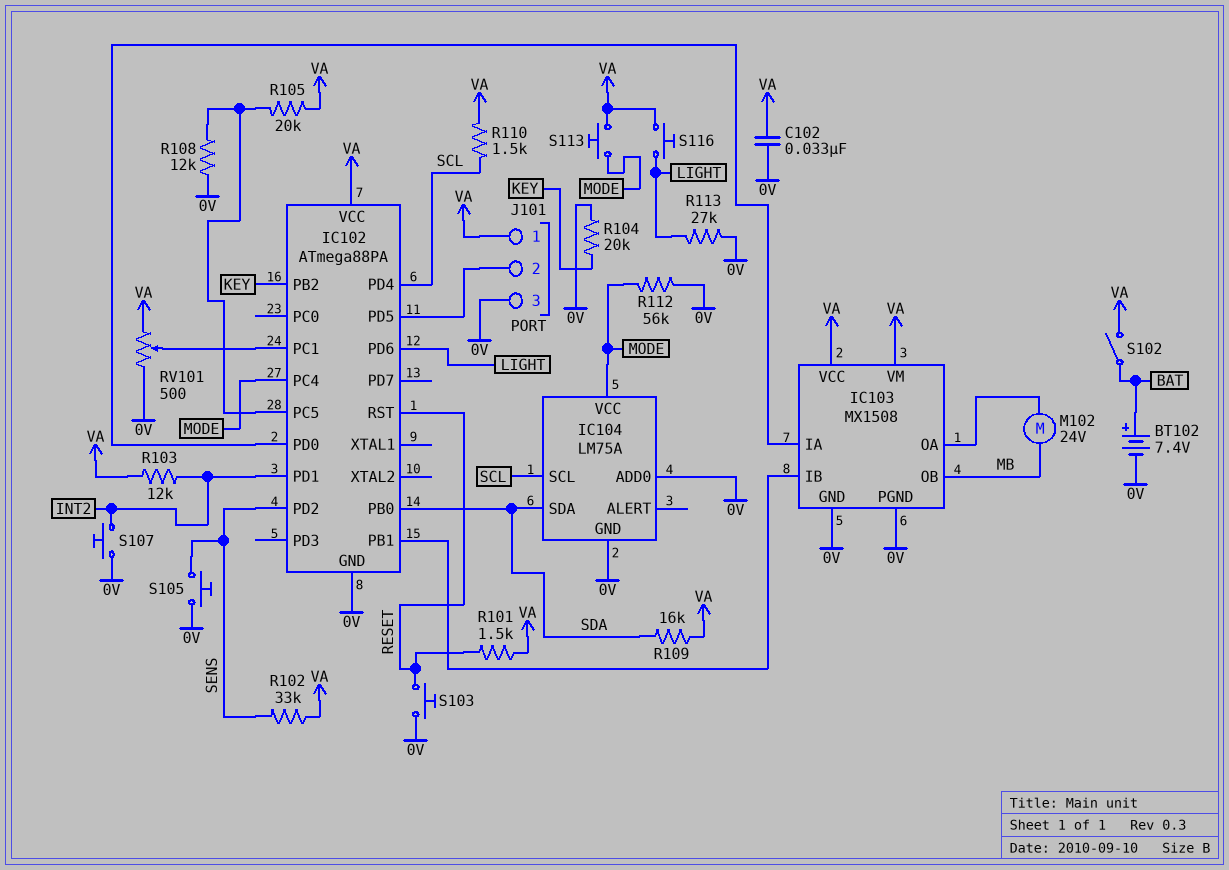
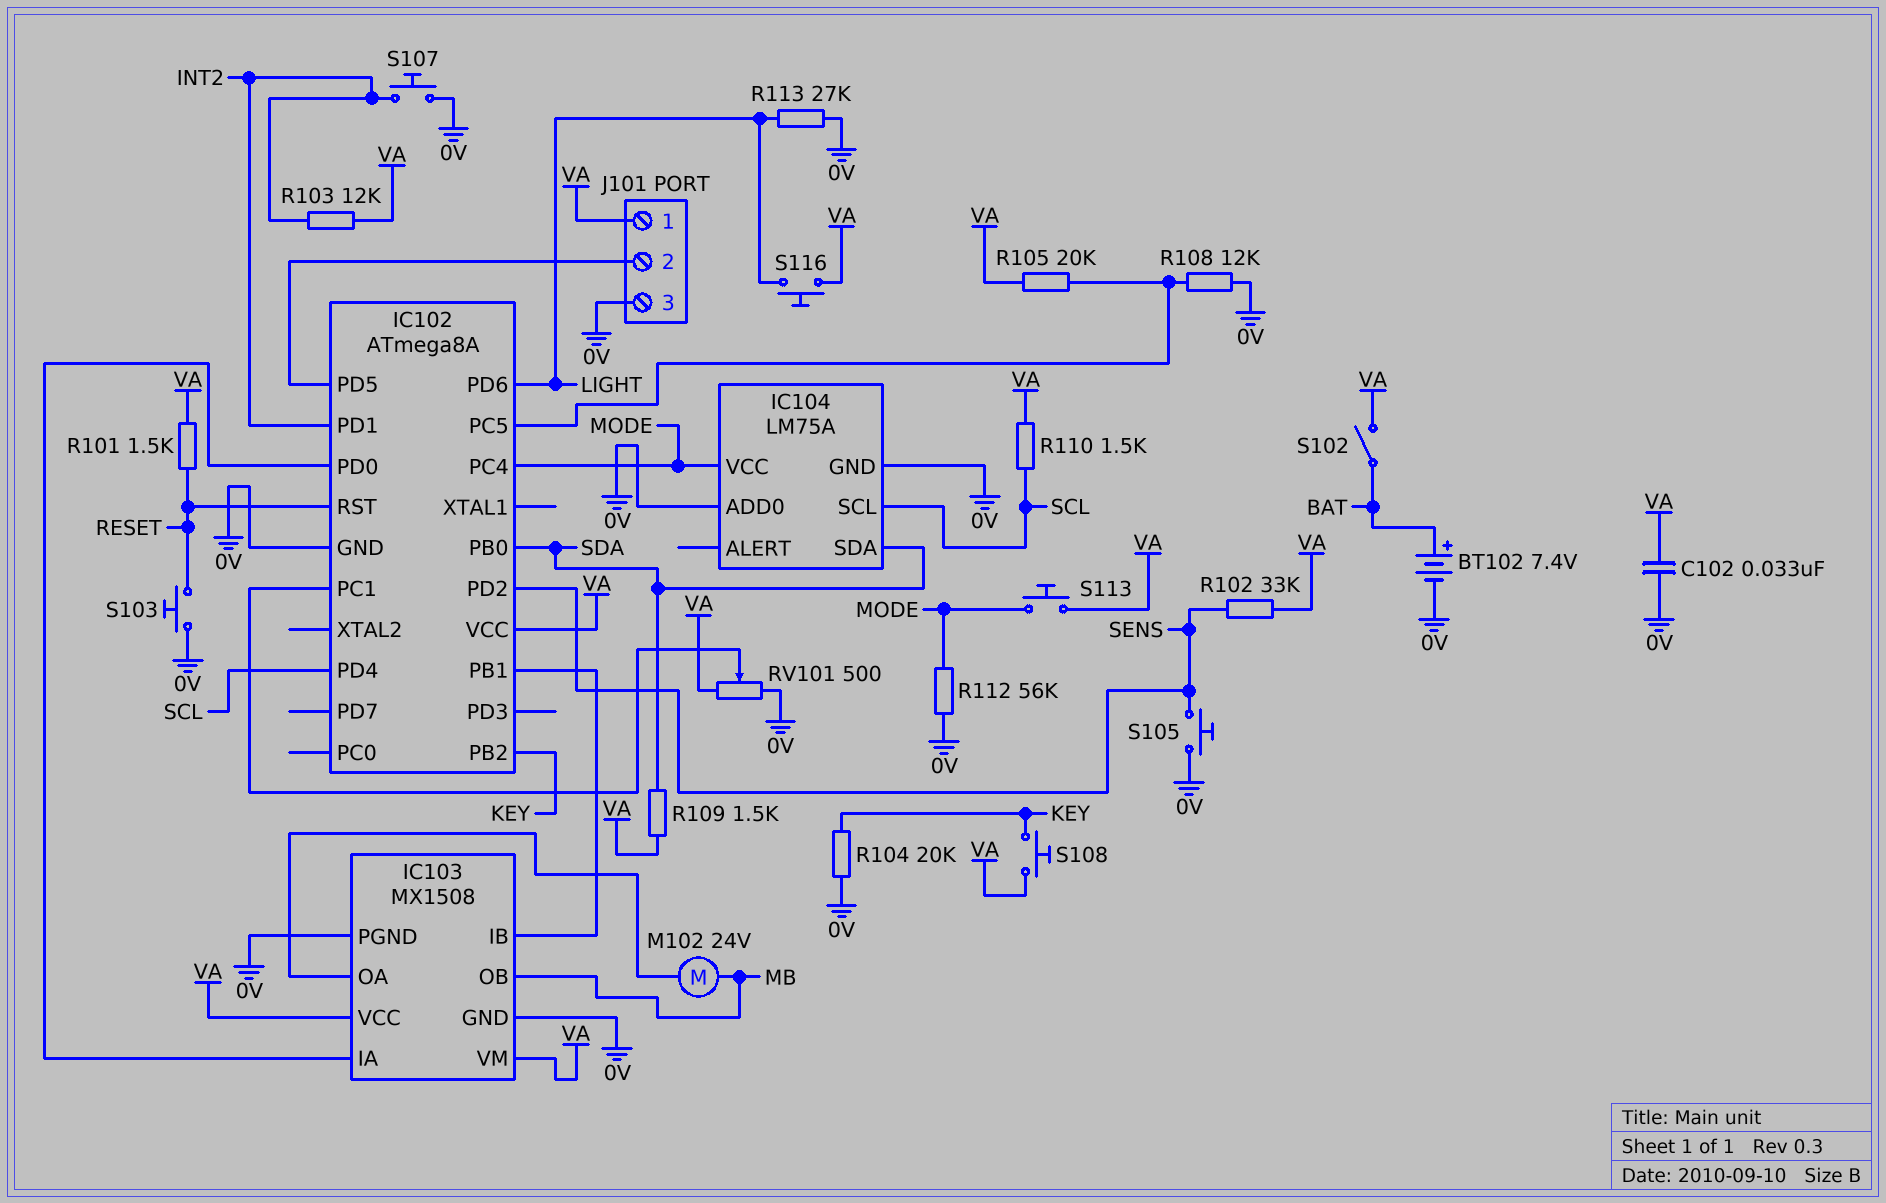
IC102: ATmega88PA -> ATmega8A
R109: 16k (SDA, VA) -> 1.5k (SDA, VA)
S108: none -> button (KEY, VA)

